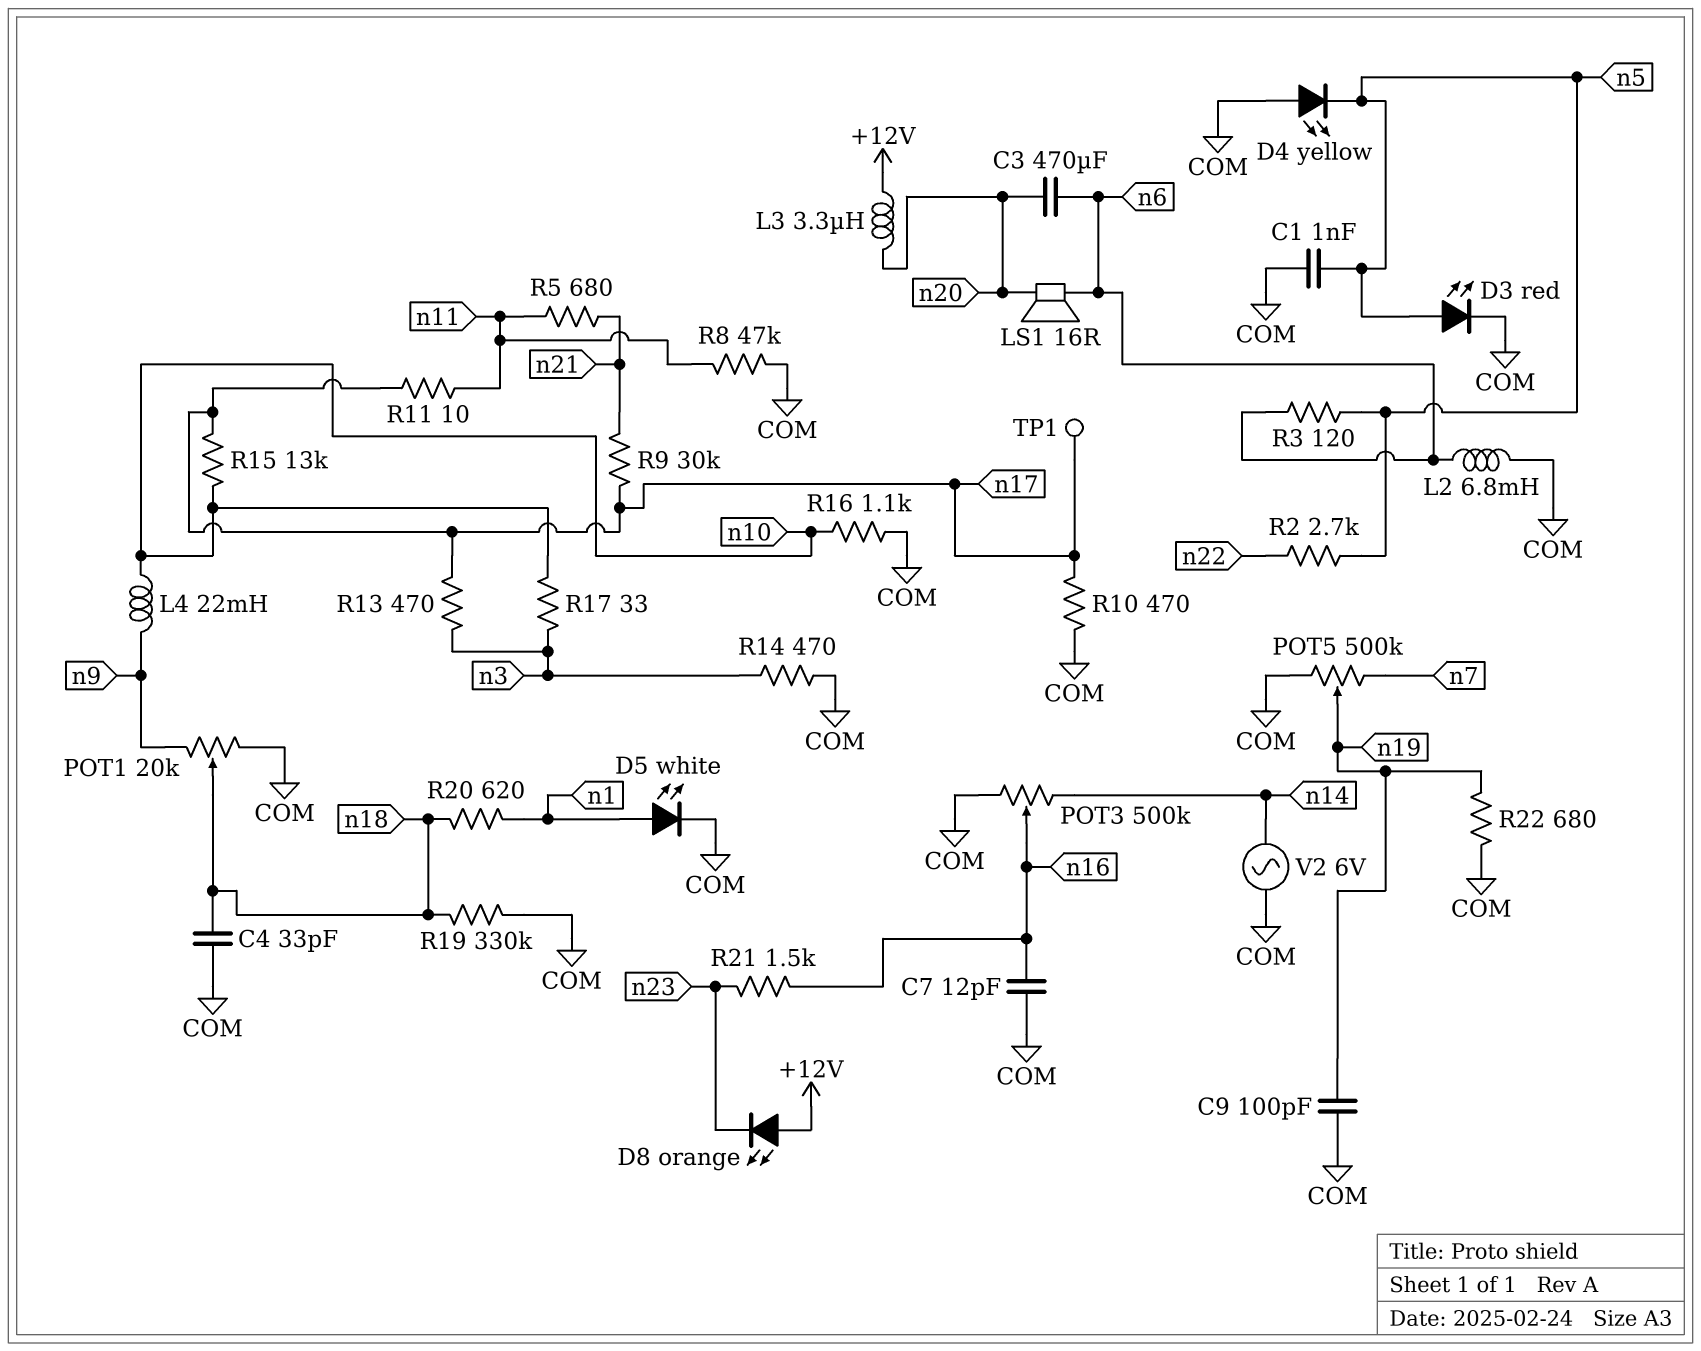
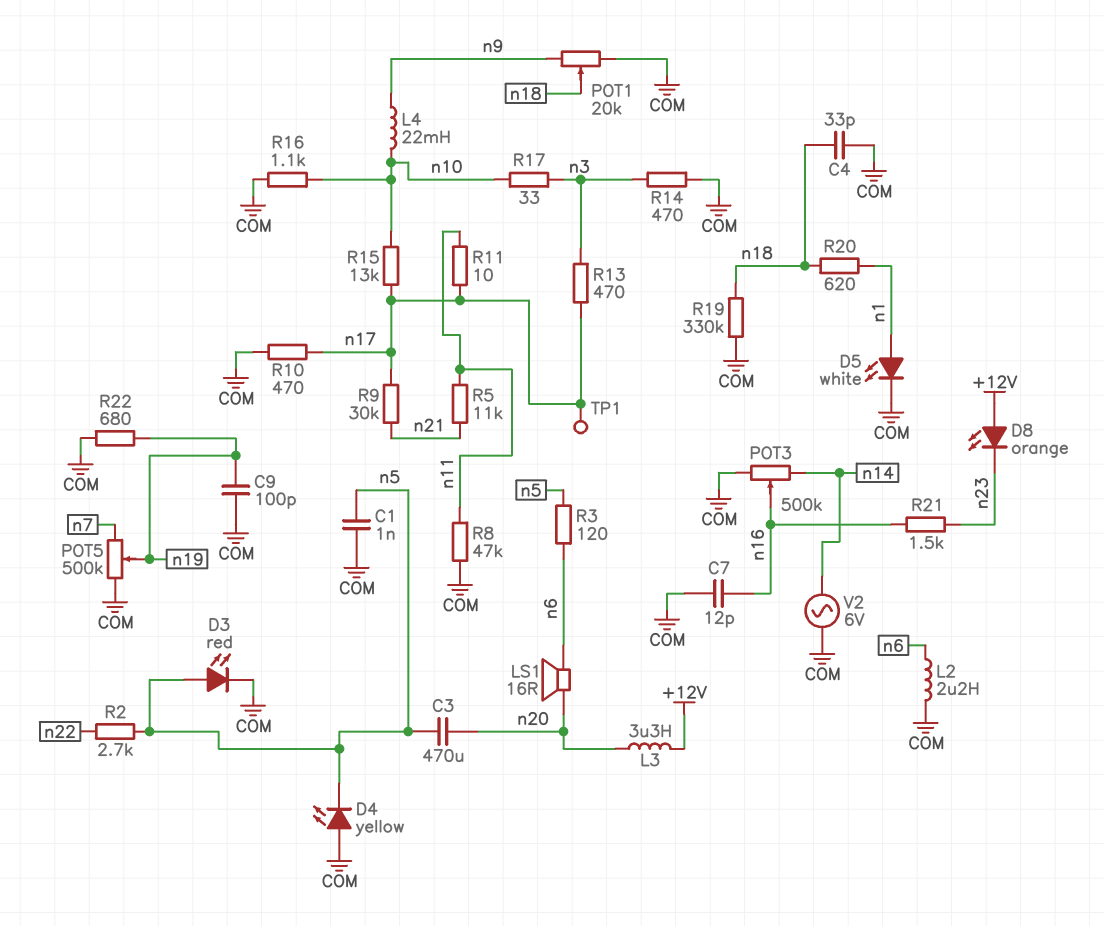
C3: 470uF (n6, n20) -> 470uF (n5, n20)
L2: 6.8mH (COM, n6) -> 2.2uH (COM, n6)
R5: 680 (n11, n21) -> 11k (n11, n21)

